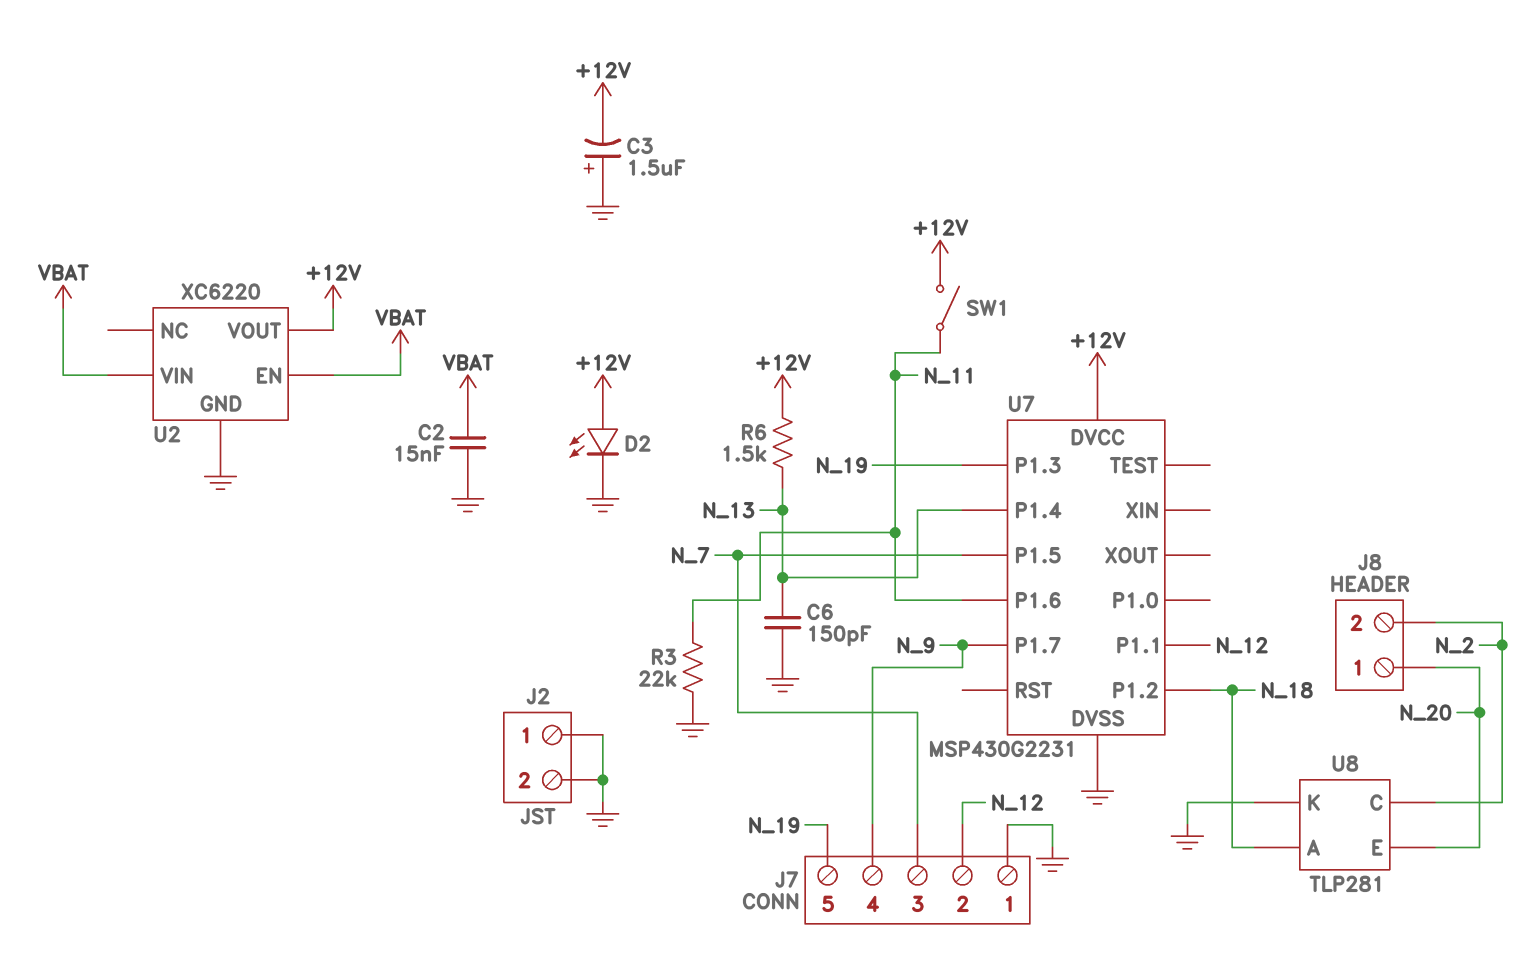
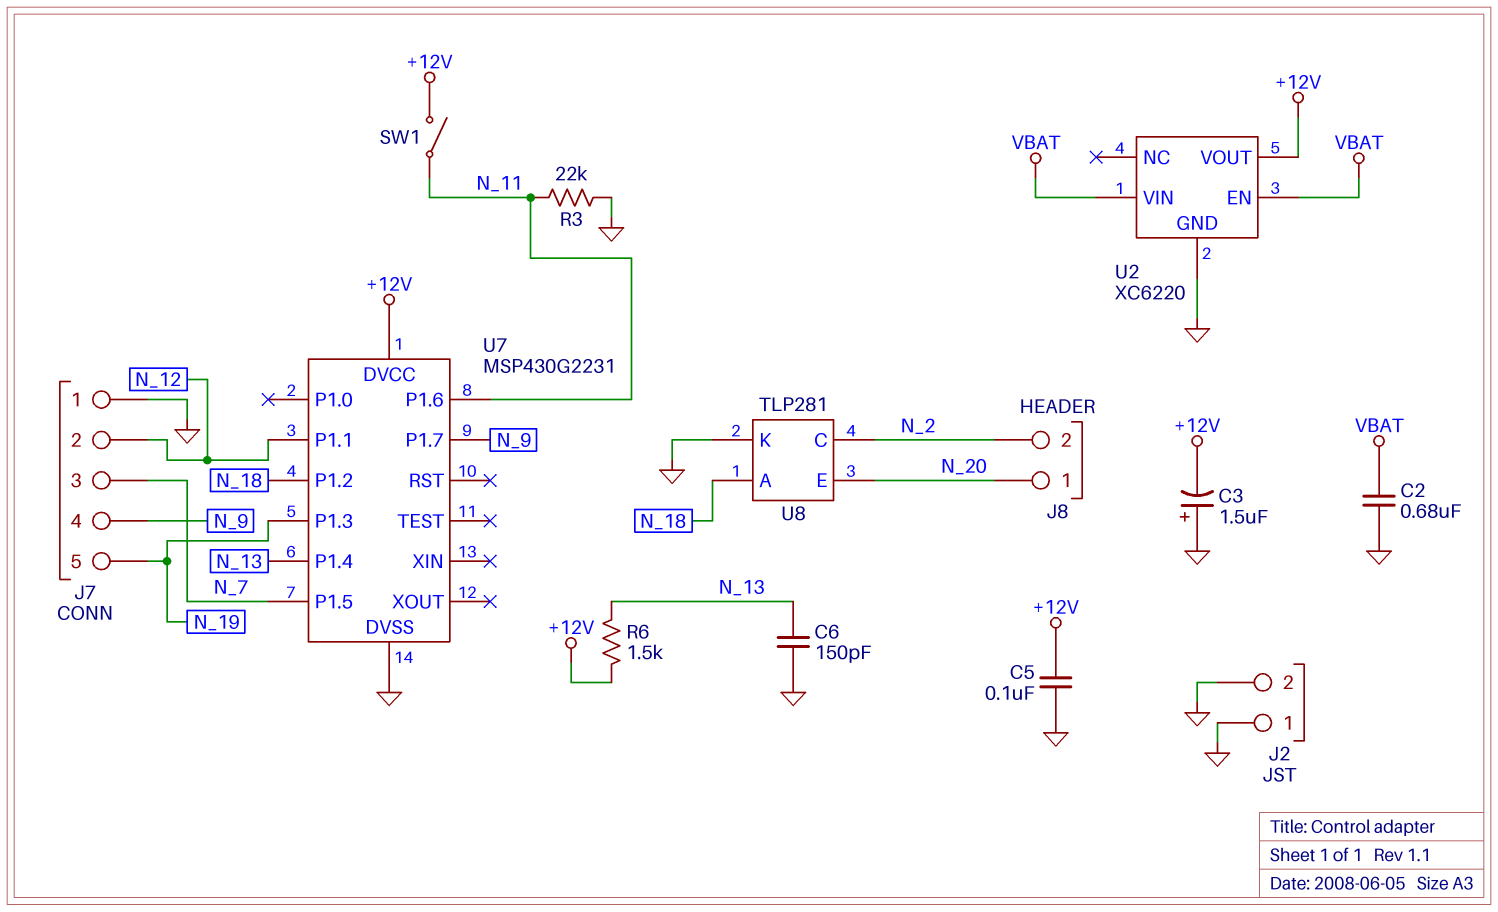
C2: 15nF (GND, VBAT) -> 680nF (GND, VBAT)
C5: none -> 100nF (+12V, GND)
D2: LED (A +12V, K GND) -> none

